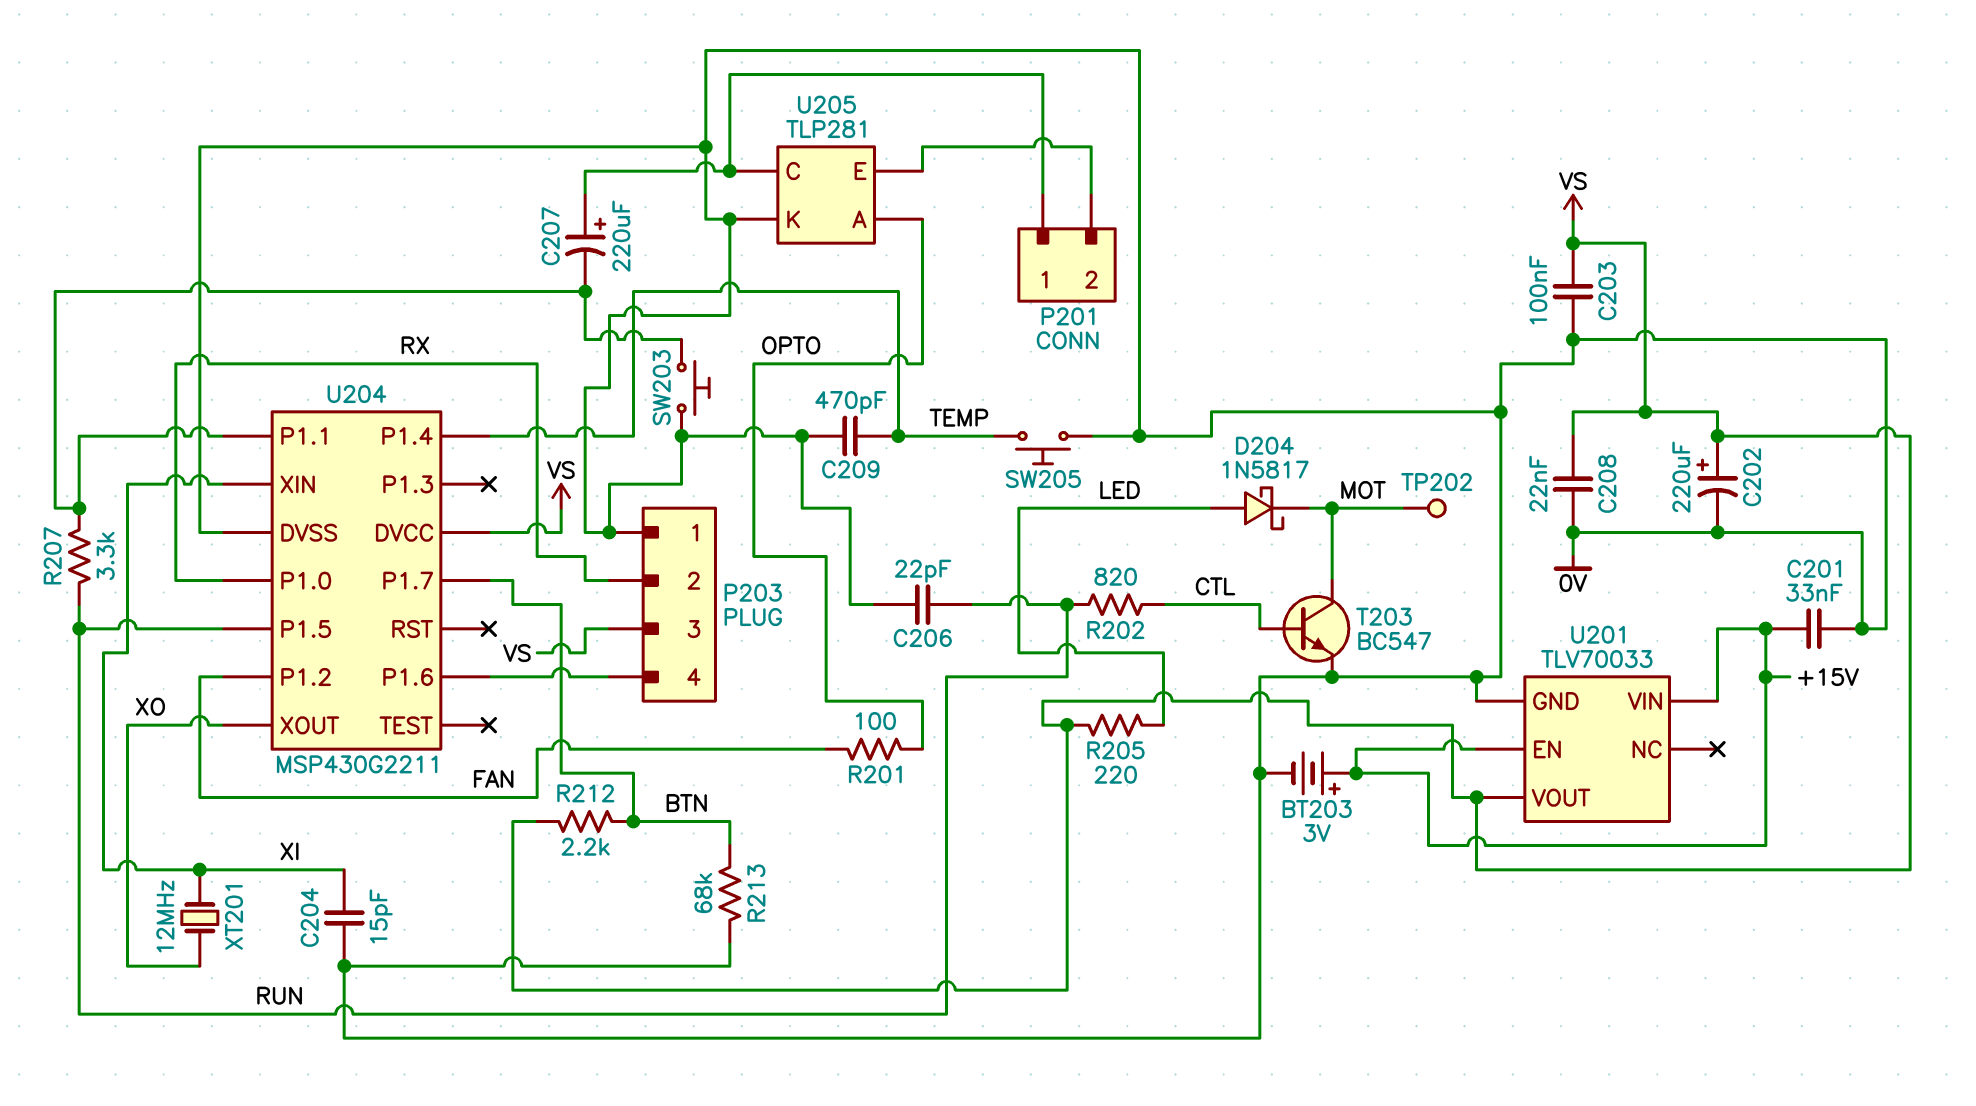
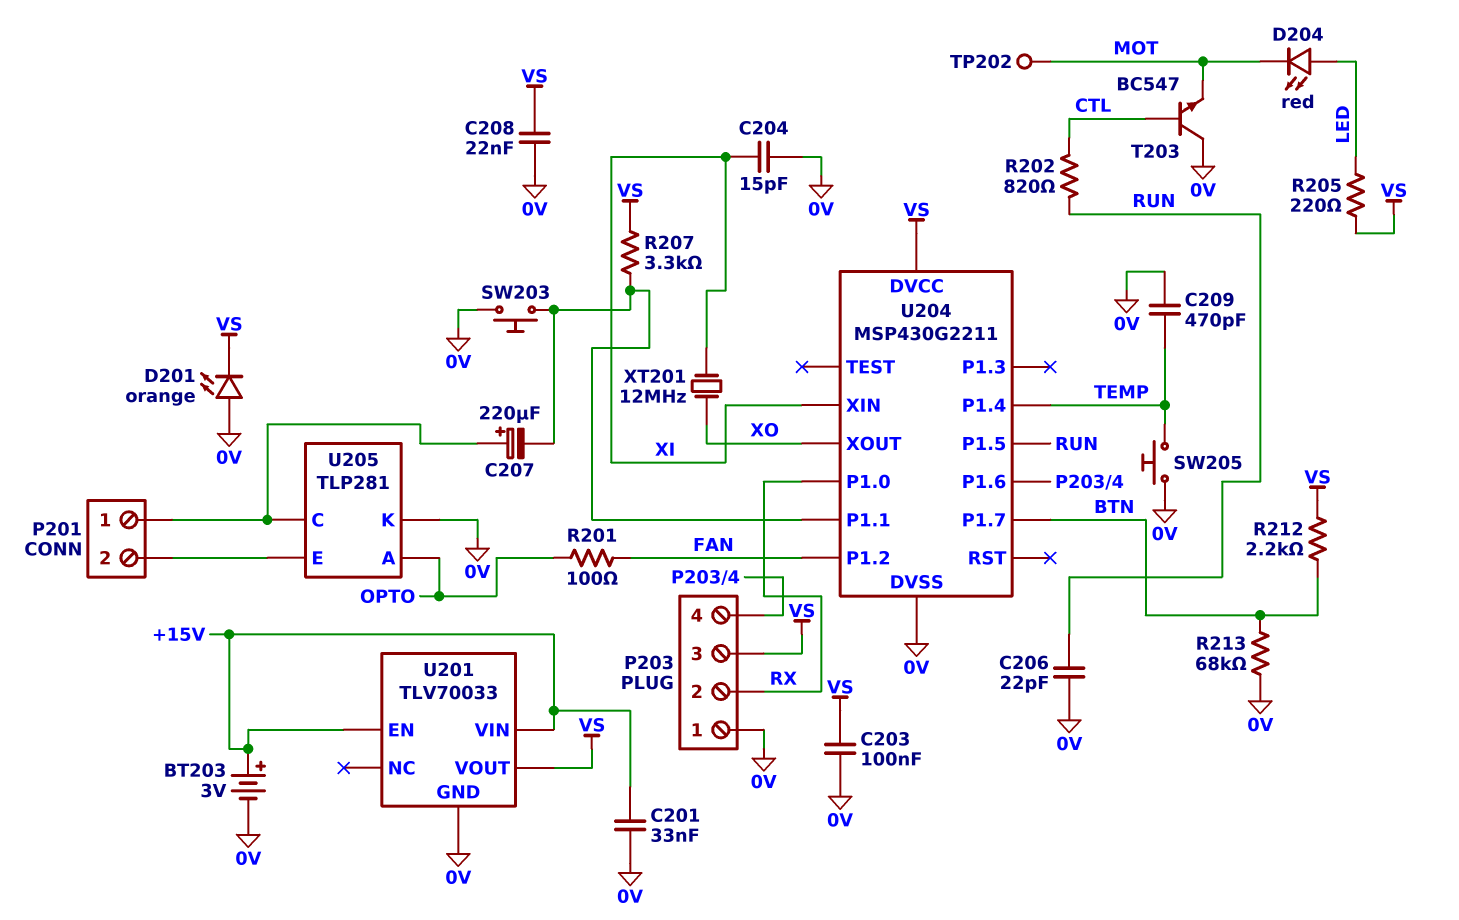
C202: 220uF (plus VS, minus 0V) -> none
D201: none -> LED orange (A 0V, K VS)
D204: schottky 1N5817 (A LED, K MOT) -> LED red (A LED, K MOT)
R207: 3.3k (RUN, U204/P1.1) -> 3.3k (U204/P1.1, VS)
T203: NPN BC547 (B CTL, C MOT, E 0V) -> NPN BC547 (B CTL, C 0V, E MOT)

